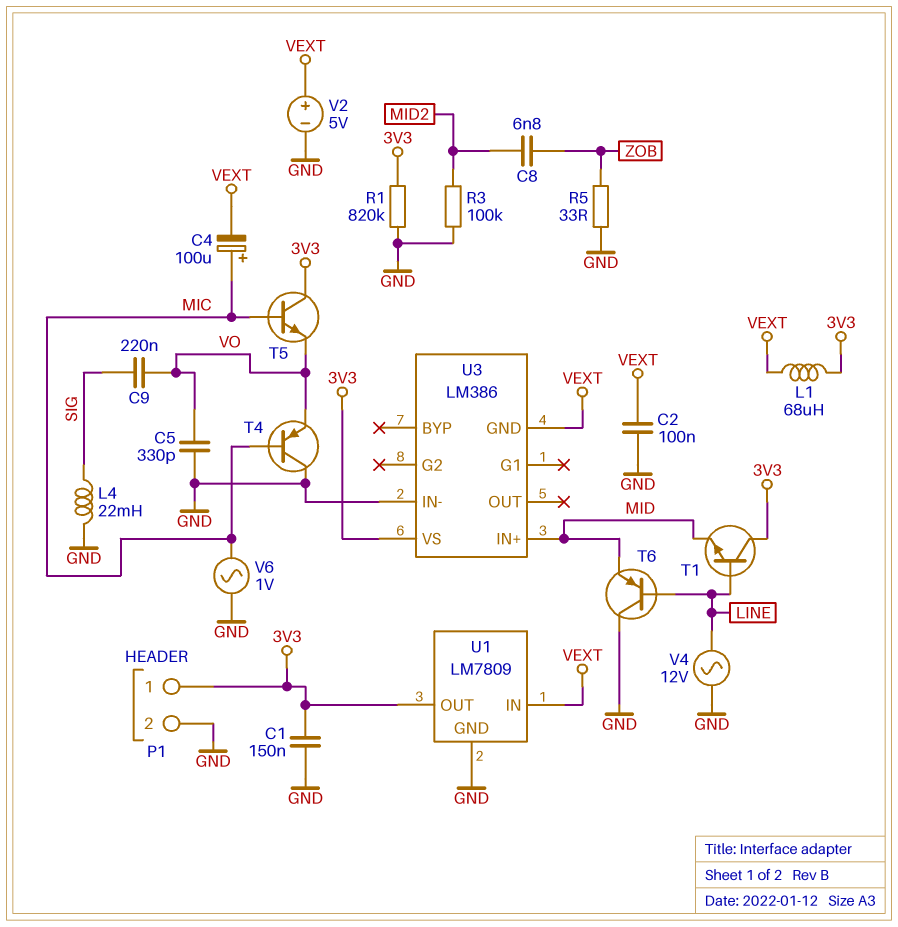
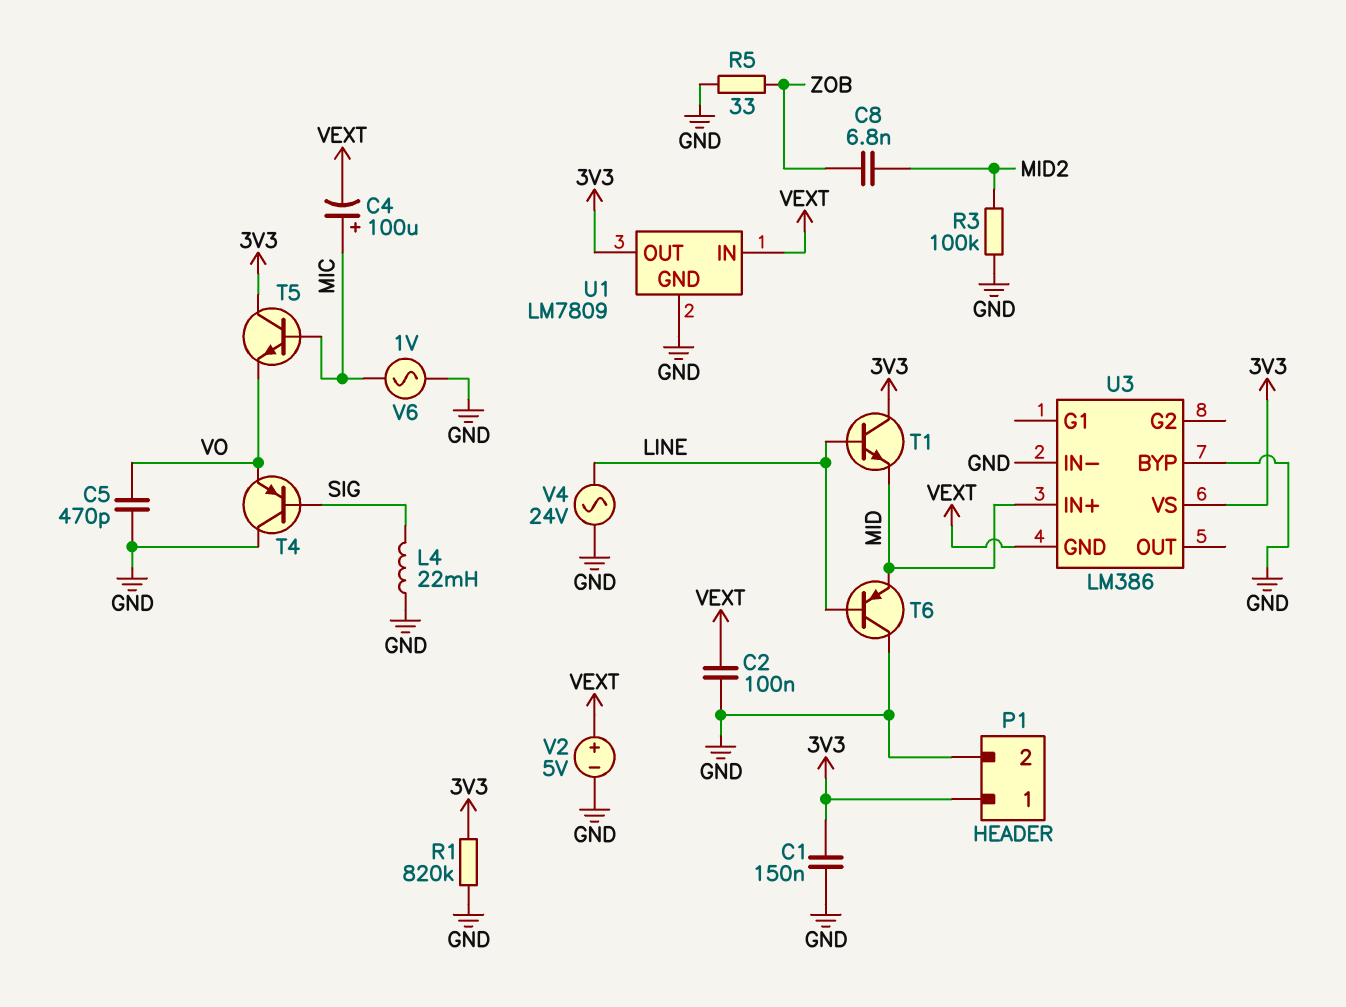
C5: 330pF (GND, VO) -> 470pF (GND, VO)
C9: 220nF (SIG, VO) -> none
L1: 68uH (3V3, VEXT) -> none
T4: PNP (B MIC, C GND, E VO) -> PNP (B SIG, C GND, E VO)
U3 pin BYP: none -> GND
V4: AC 12V (GND, LINE) -> AC 24V (GND, LINE)

